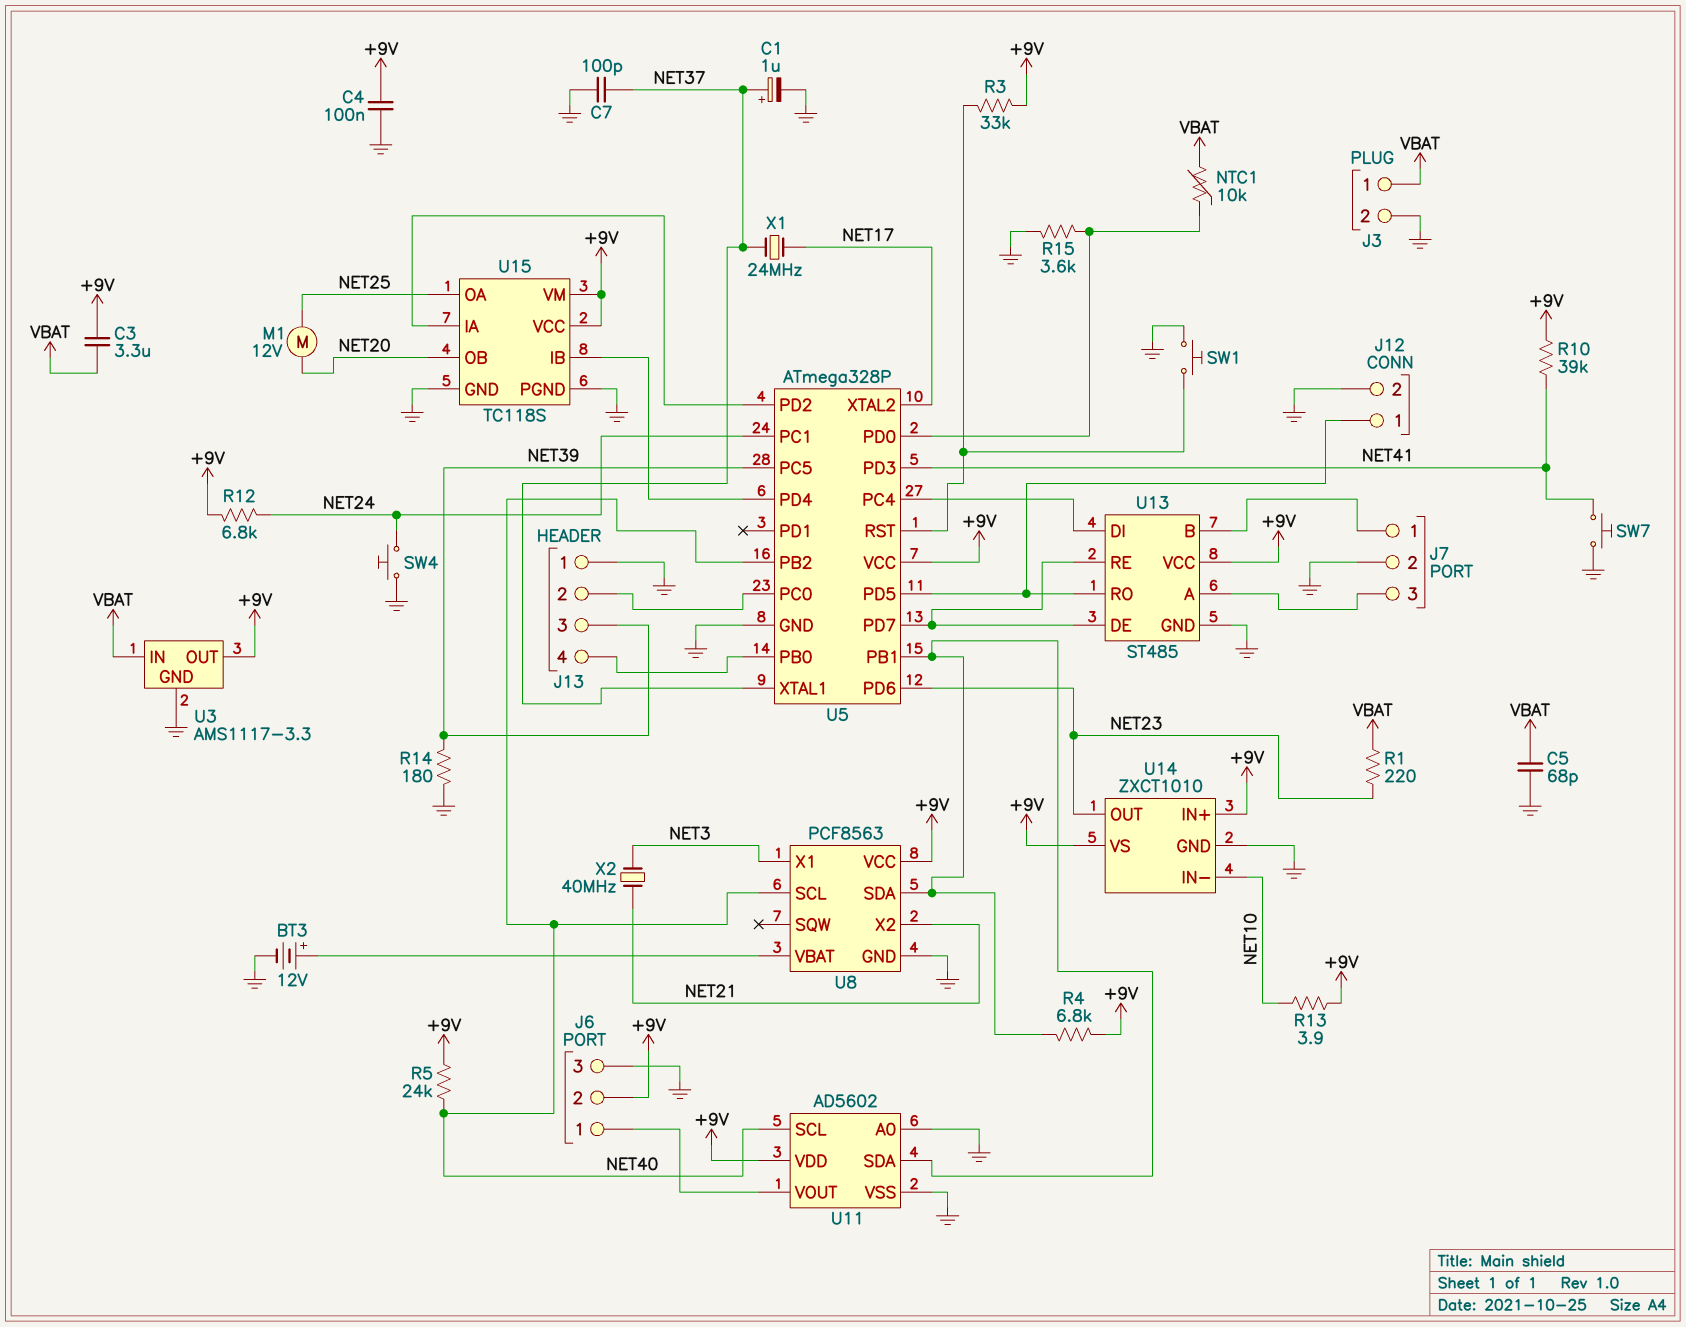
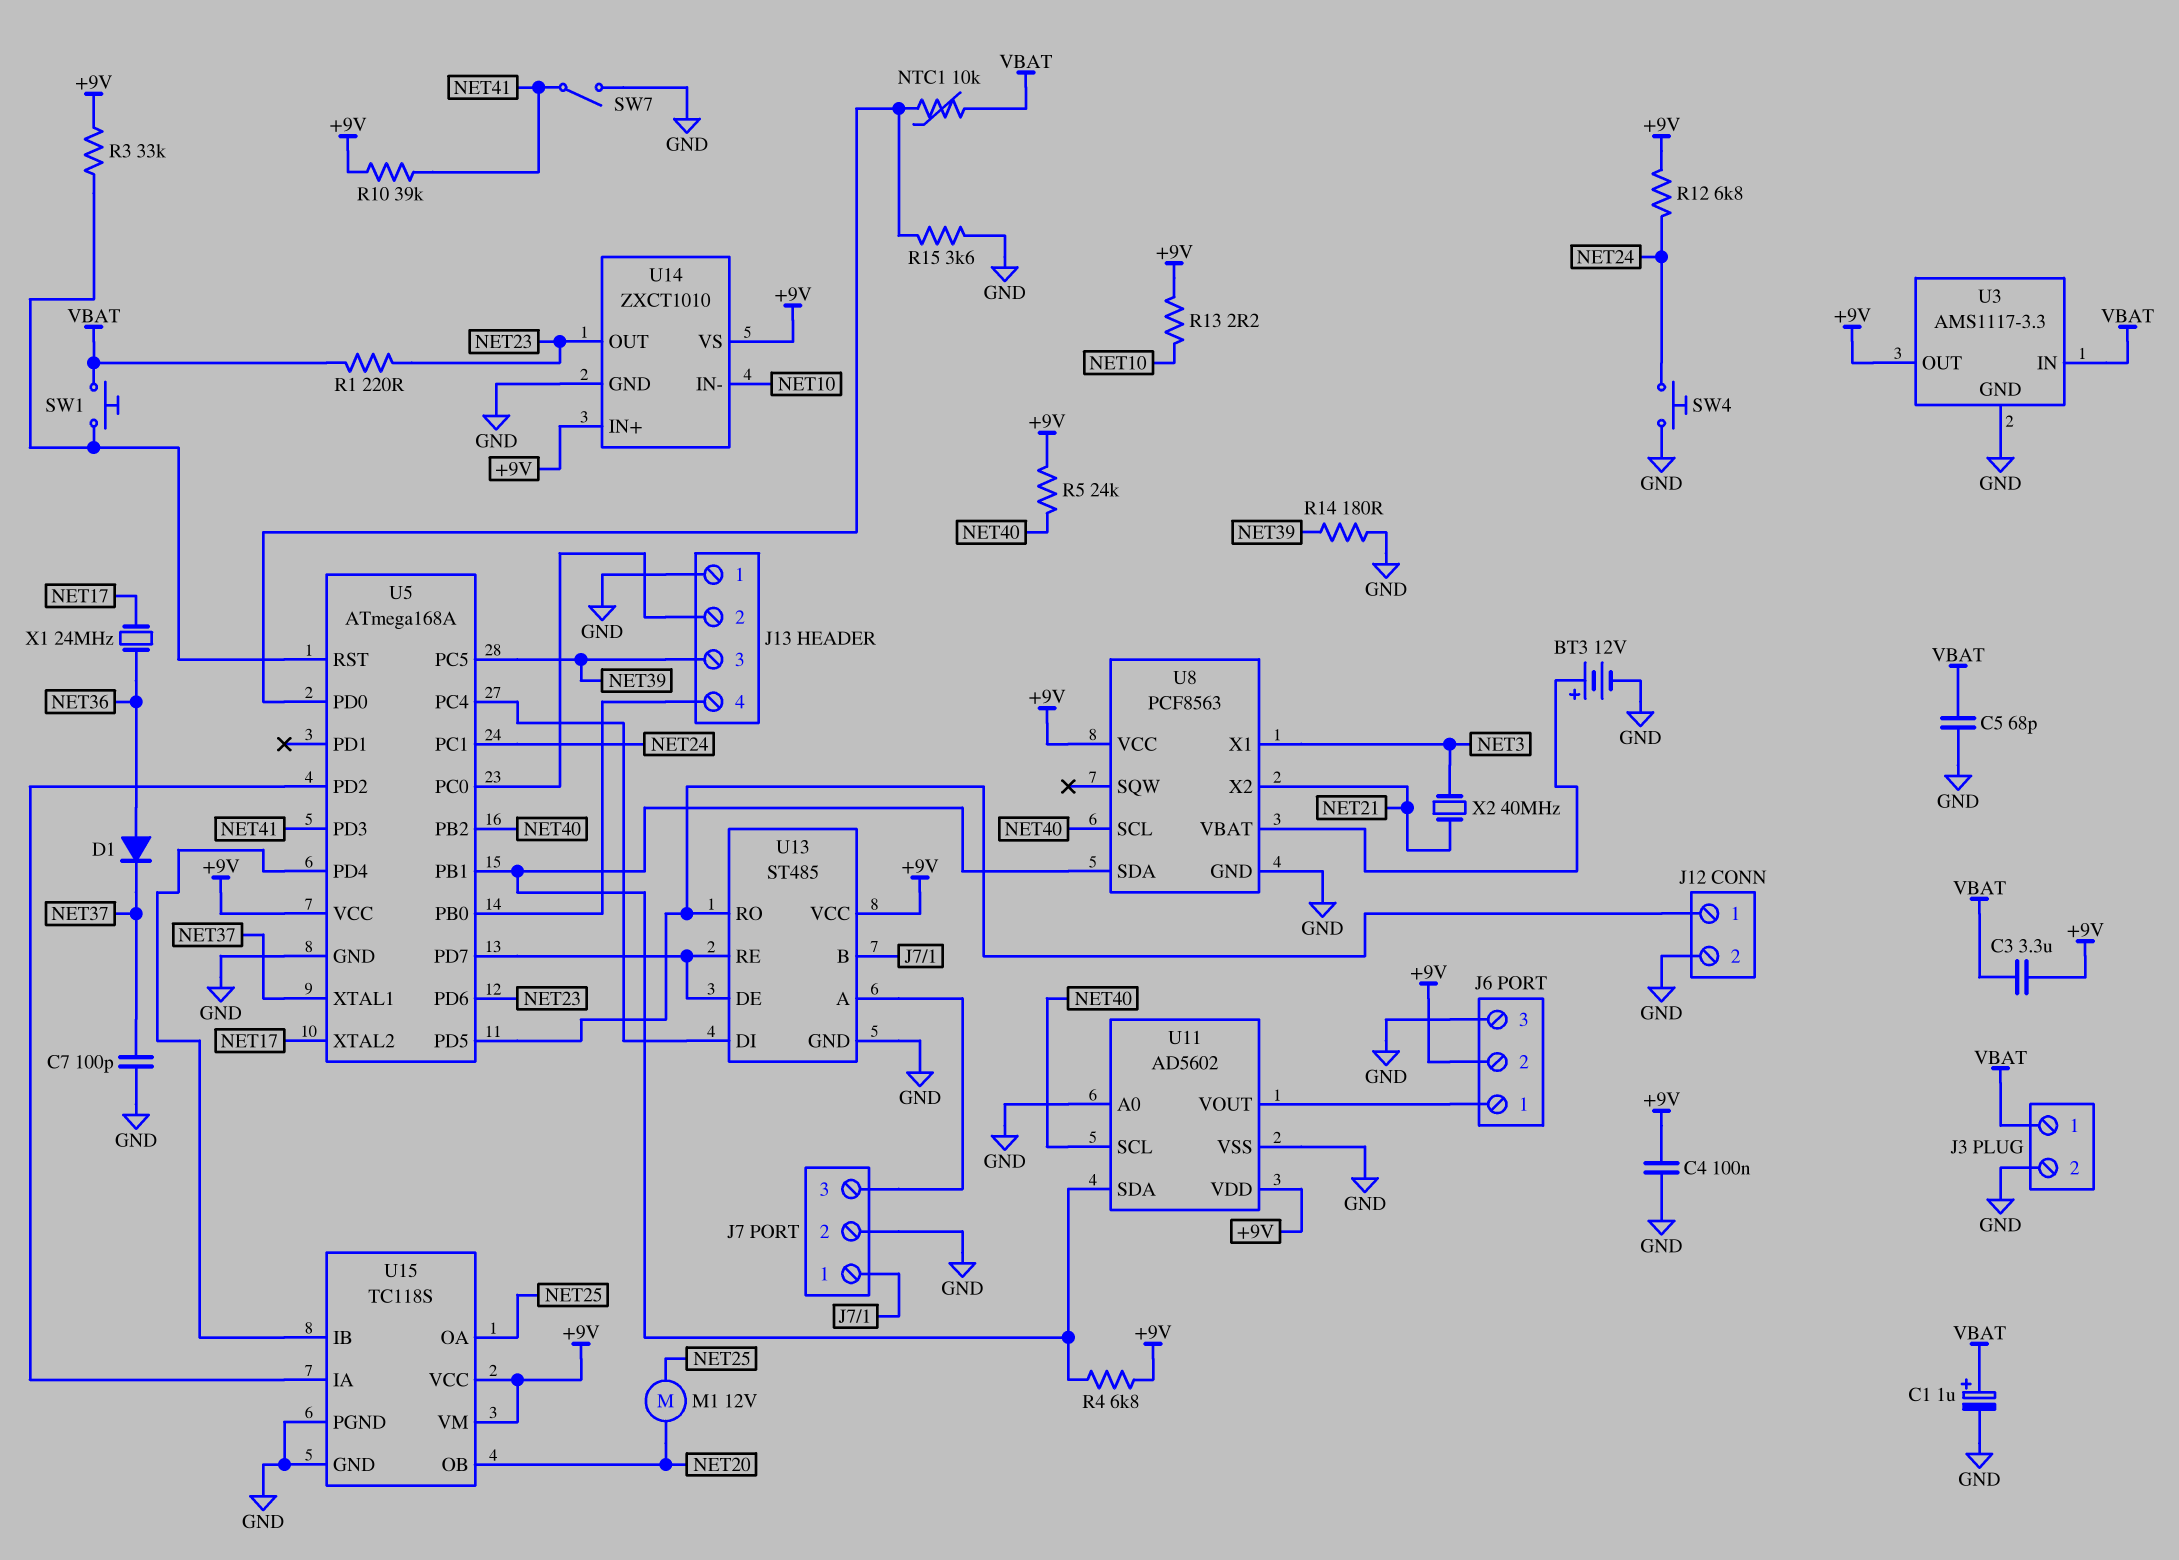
C1: 1uF (plus NET37, minus GND) -> 1uF (plus VBAT, minus GND)
D1: none -> diode (A NET36, K NET37)
R13: 3.9 (+9V, NET10) -> 2.2 (+9V, NET10)
SW1: button (GND, U5/RST) -> button (U5/RST, VBAT)
SW7: button (GND, NET41) -> switch (GND, NET41)
U5: ATmega328P -> ATmega168A
X1: 24MHz (NET17, NET37) -> 24MHz (NET17, NET36)

